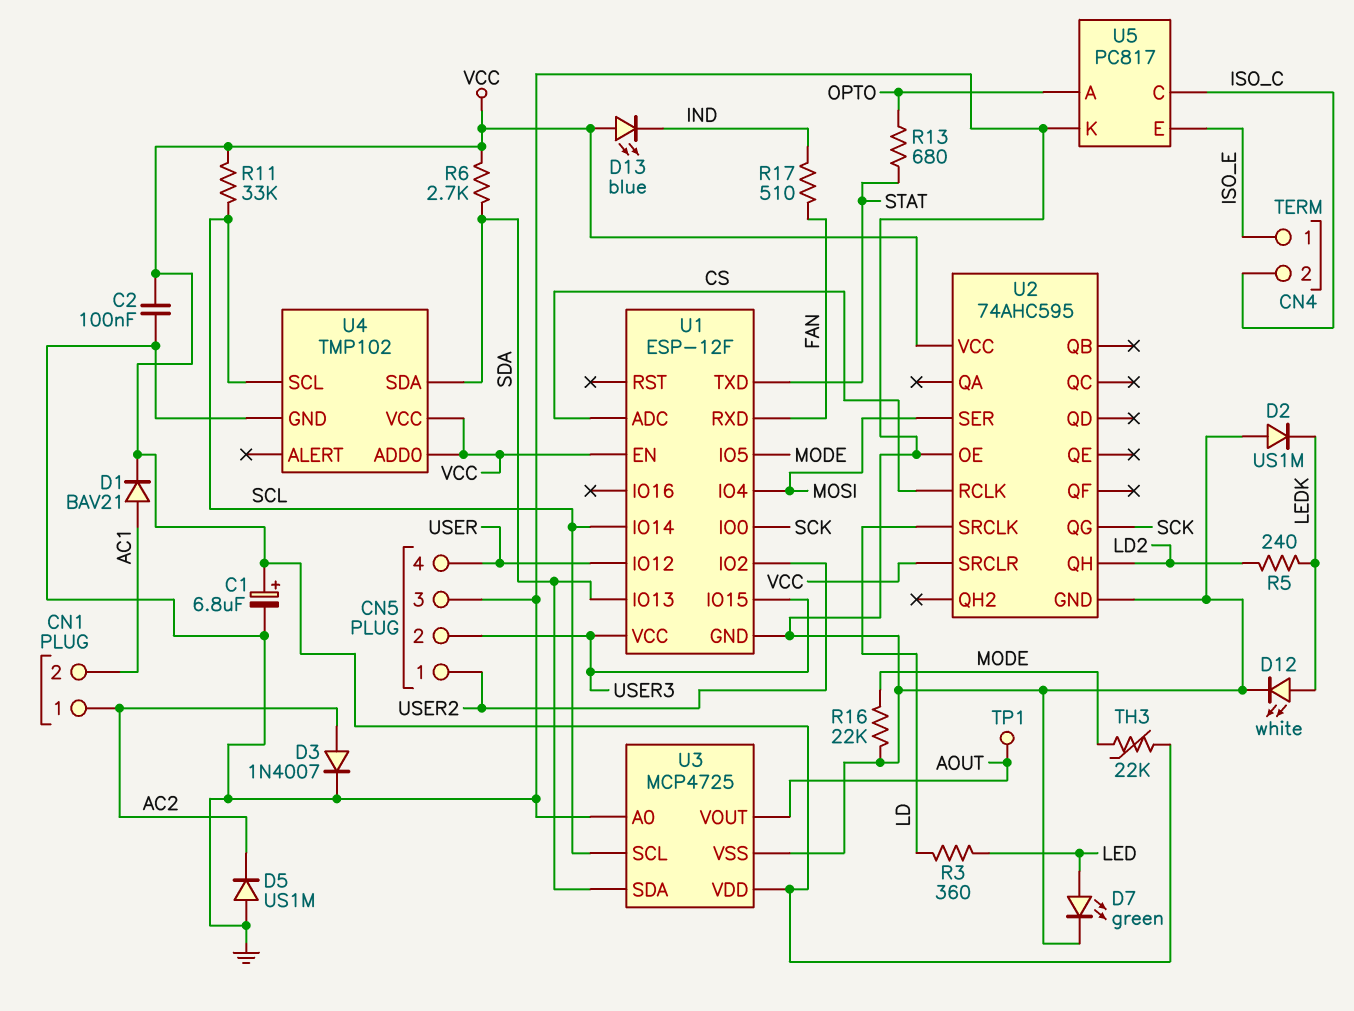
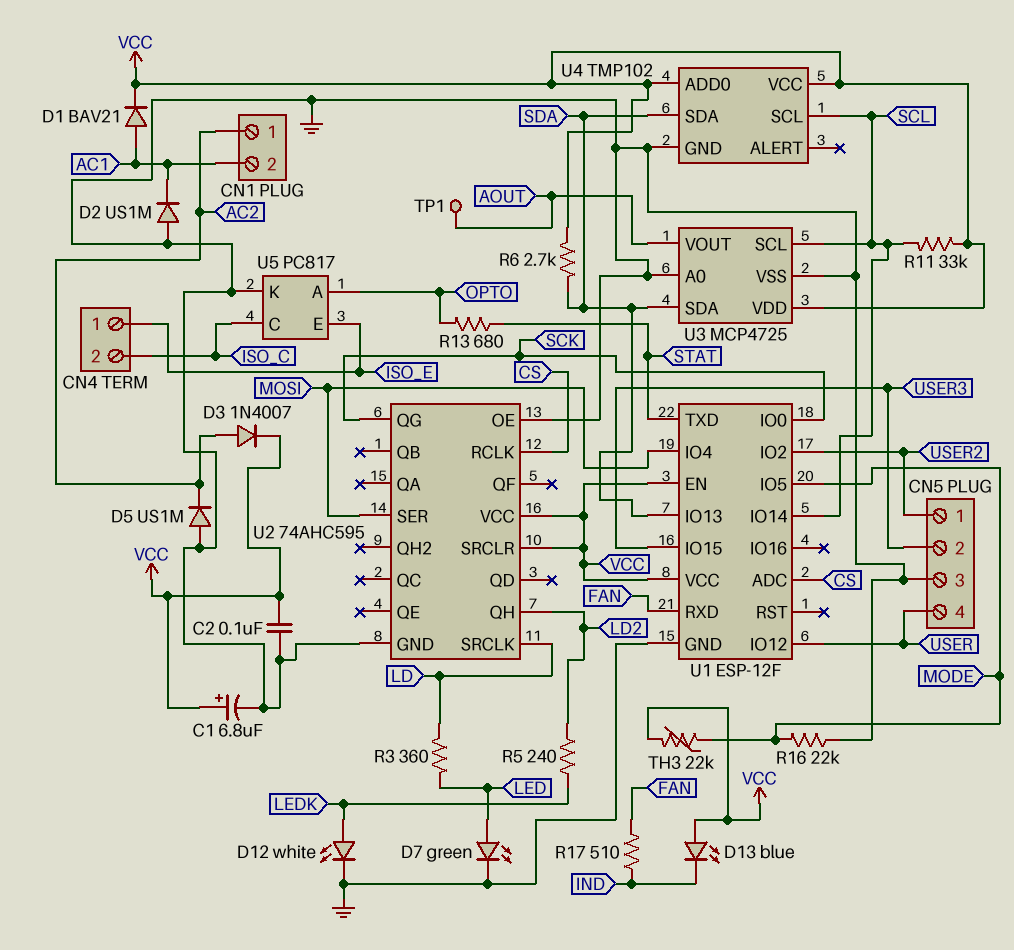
D2: diode US1M (A GND, K LEDK) -> diode US1M (A GND, K AC1)
D3: diode 1N4007 (A AC2, K GND) -> diode 1N4007 (A AC2, K VCC)
U1 pin VCC: USER3 -> VCC

